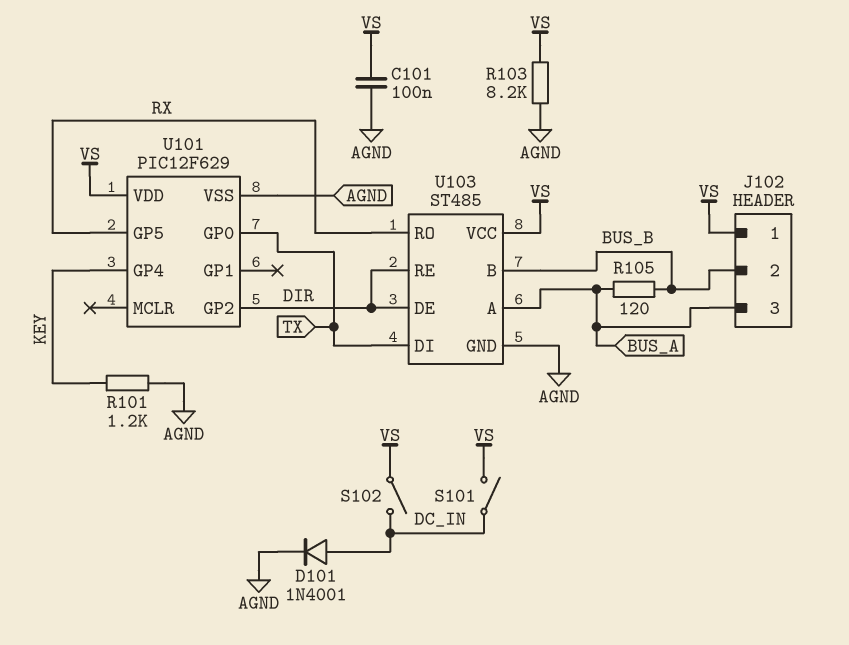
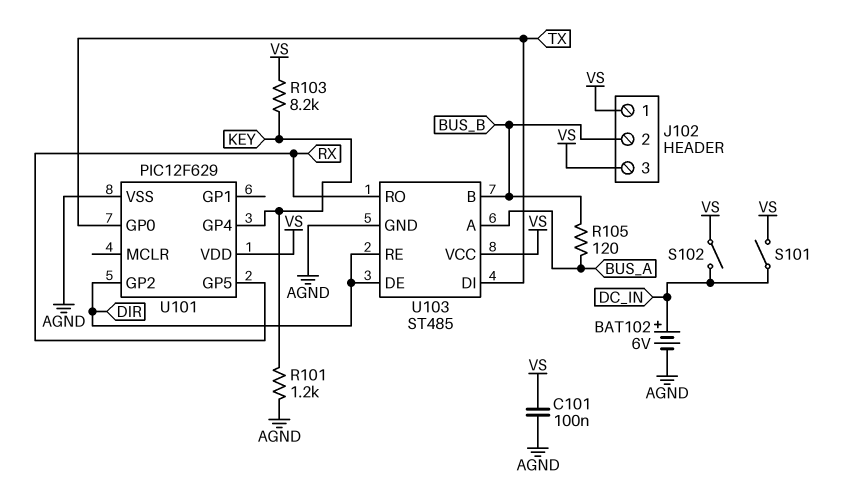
BAT102: none -> 6V (plus DC_IN, minus AGND)
D101: diode 1N4001 (A DC_IN, K AGND) -> none
J102 pin 3: BUS_A -> VS
R103: 8.2k (AGND, VS) -> 8.2k (KEY, VS)

